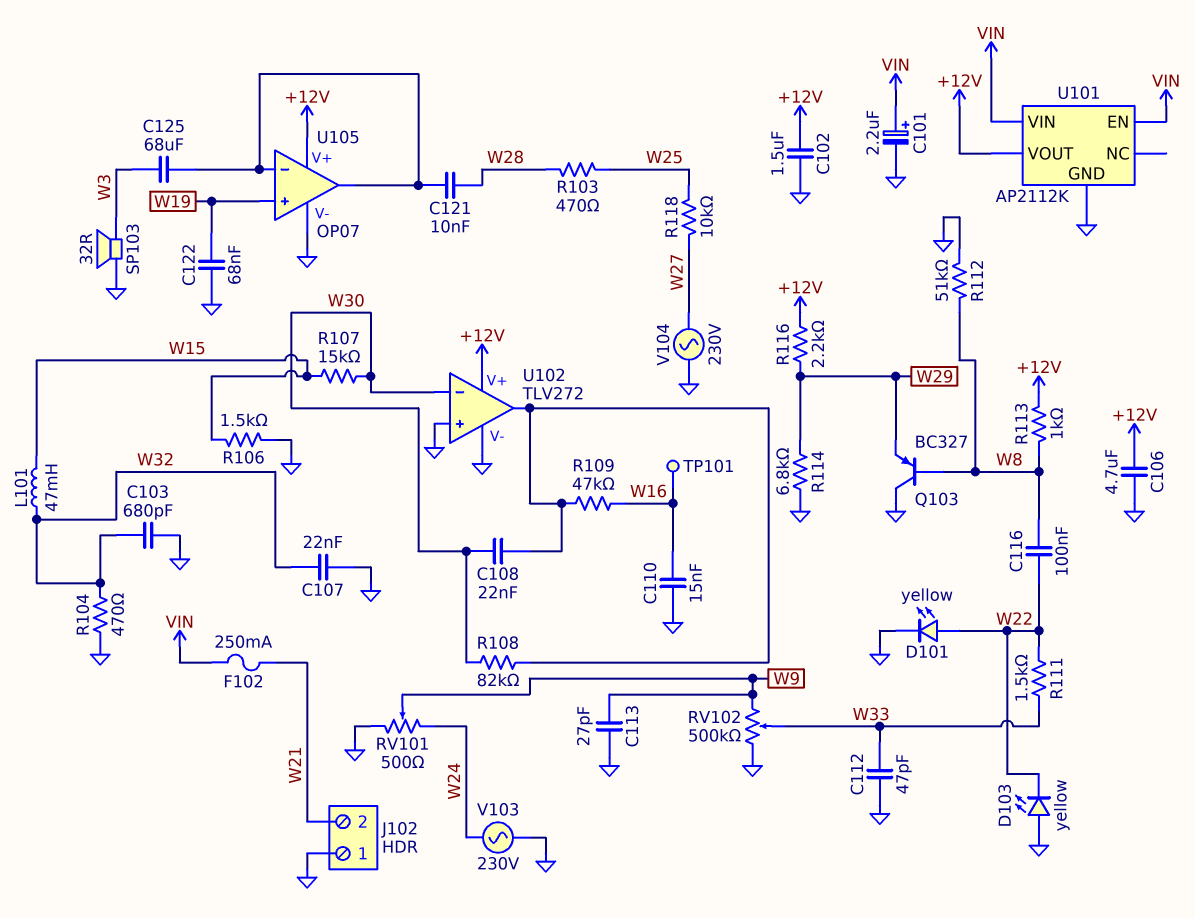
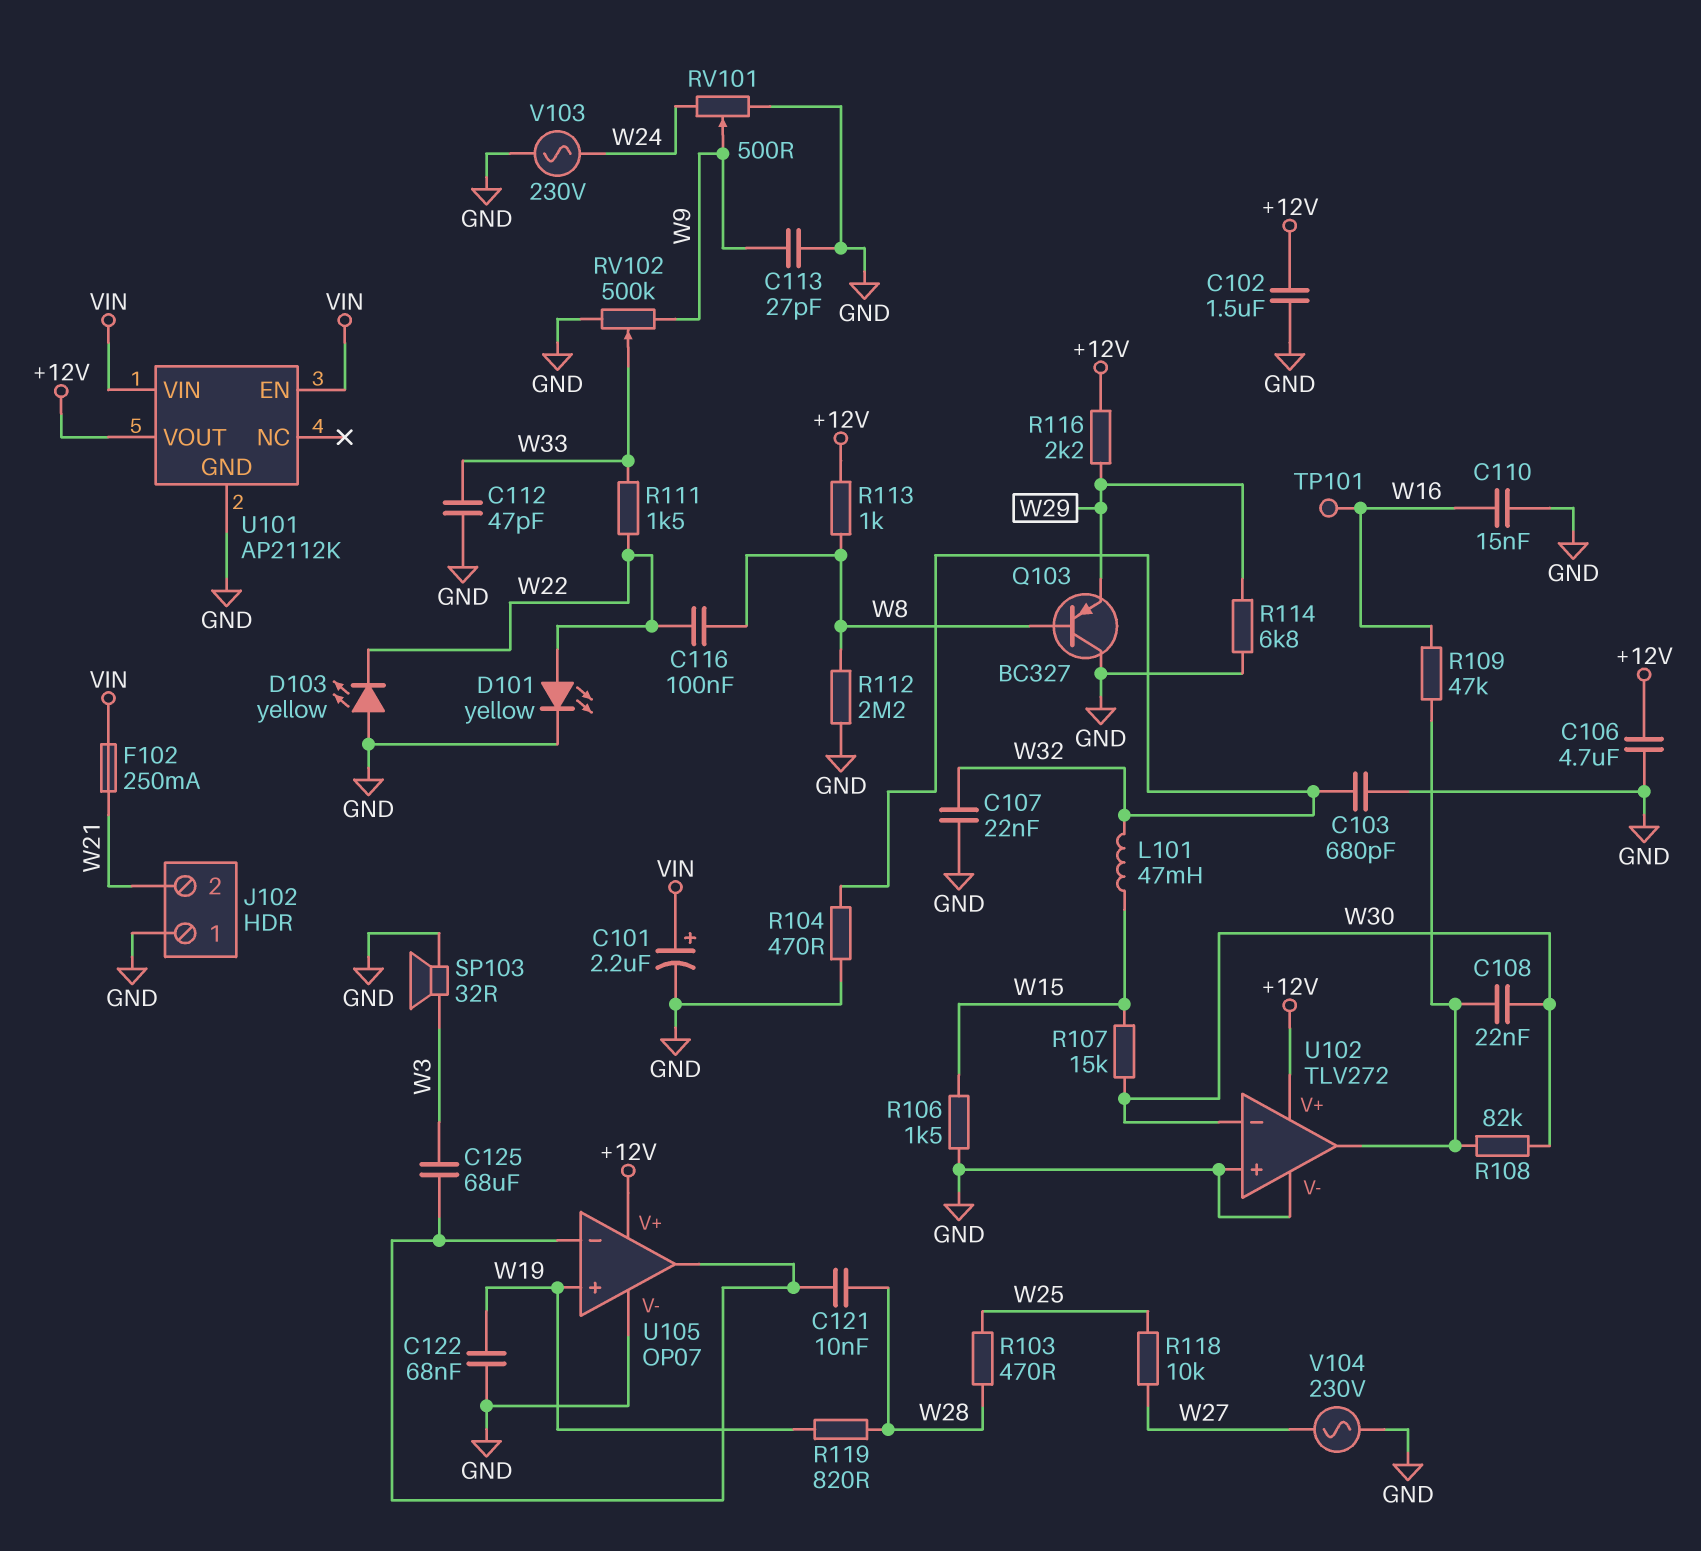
R112: 51k (GND, W8) -> 2.2M (GND, W8)
R119: none -> 820 (W19, W28)

